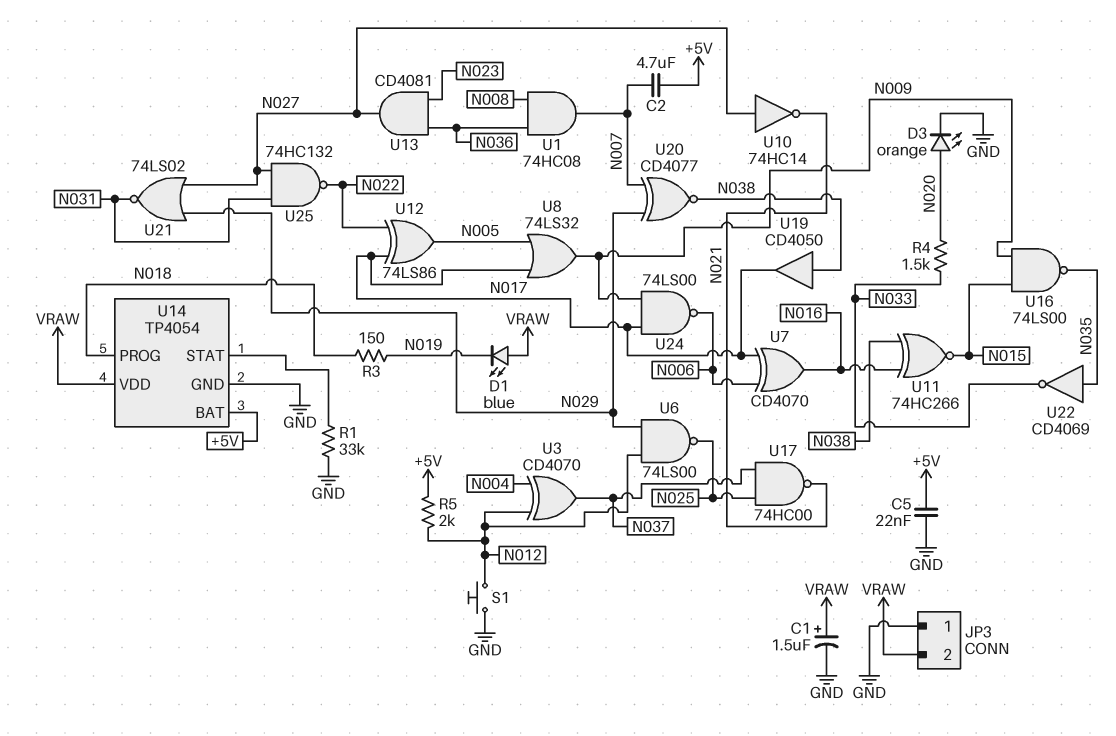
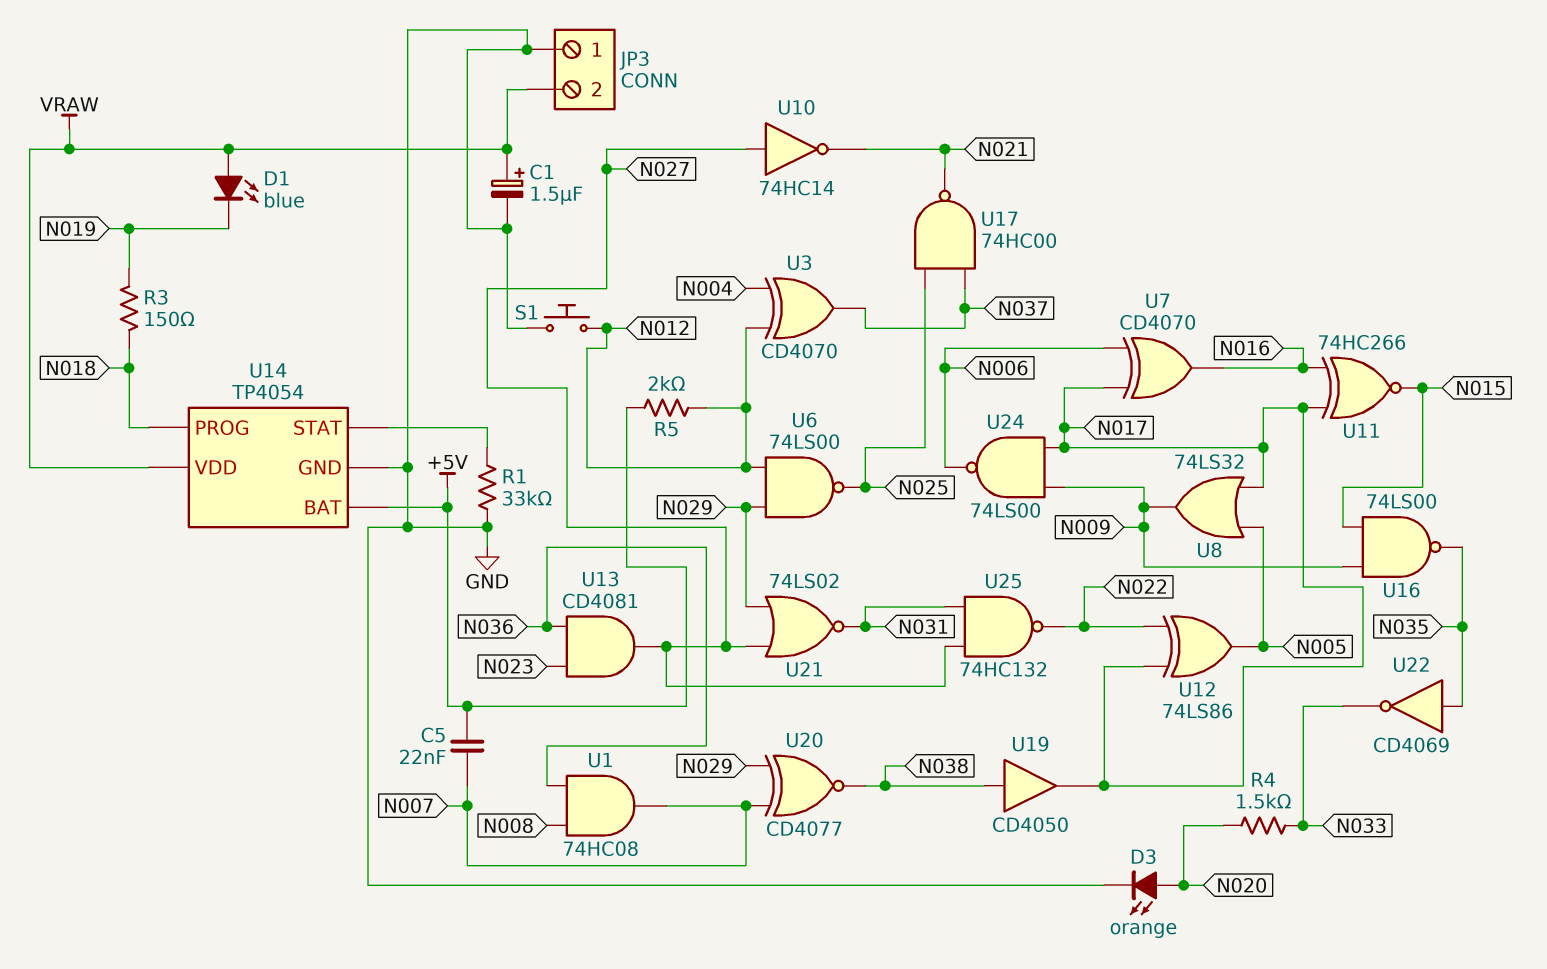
C2: 4.7uF (+5V, N007) -> none
C5: 22nF (+5V, GND) -> 22nF (+5V, N007)
U11: XNOR 74HC266 (in N016, in N038, out N015) -> XNOR 74HC266 (in N016, in N017, out N015)

